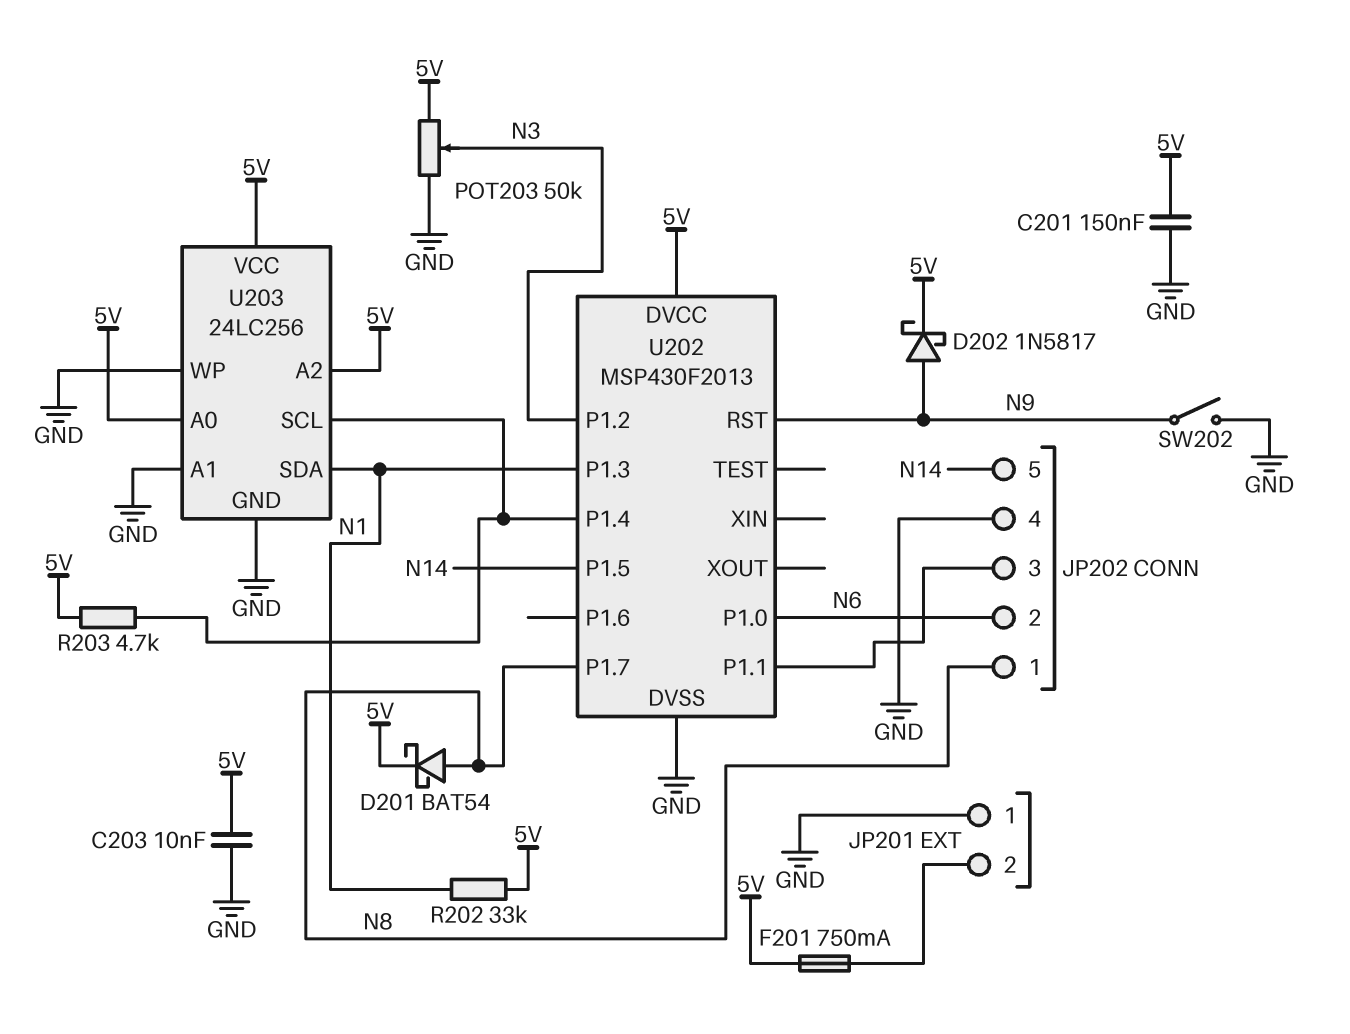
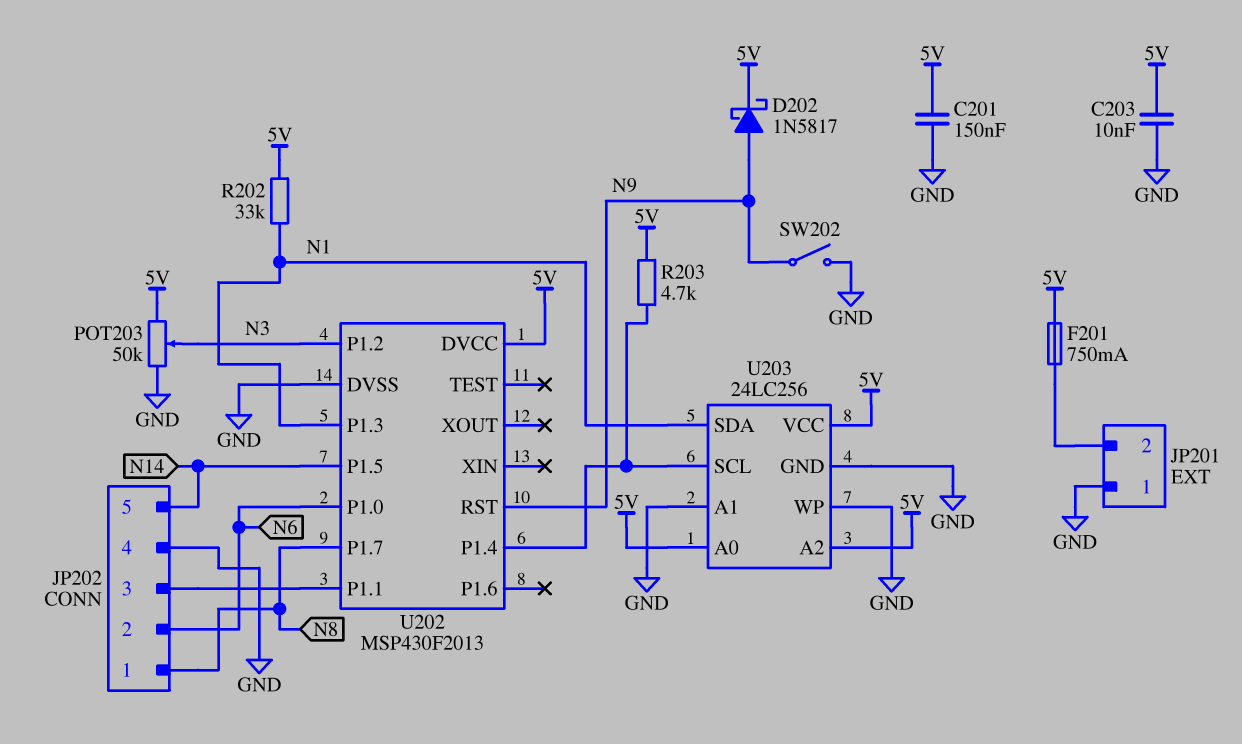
D201: schottky BAT54 (A N8, K 5V) -> none

